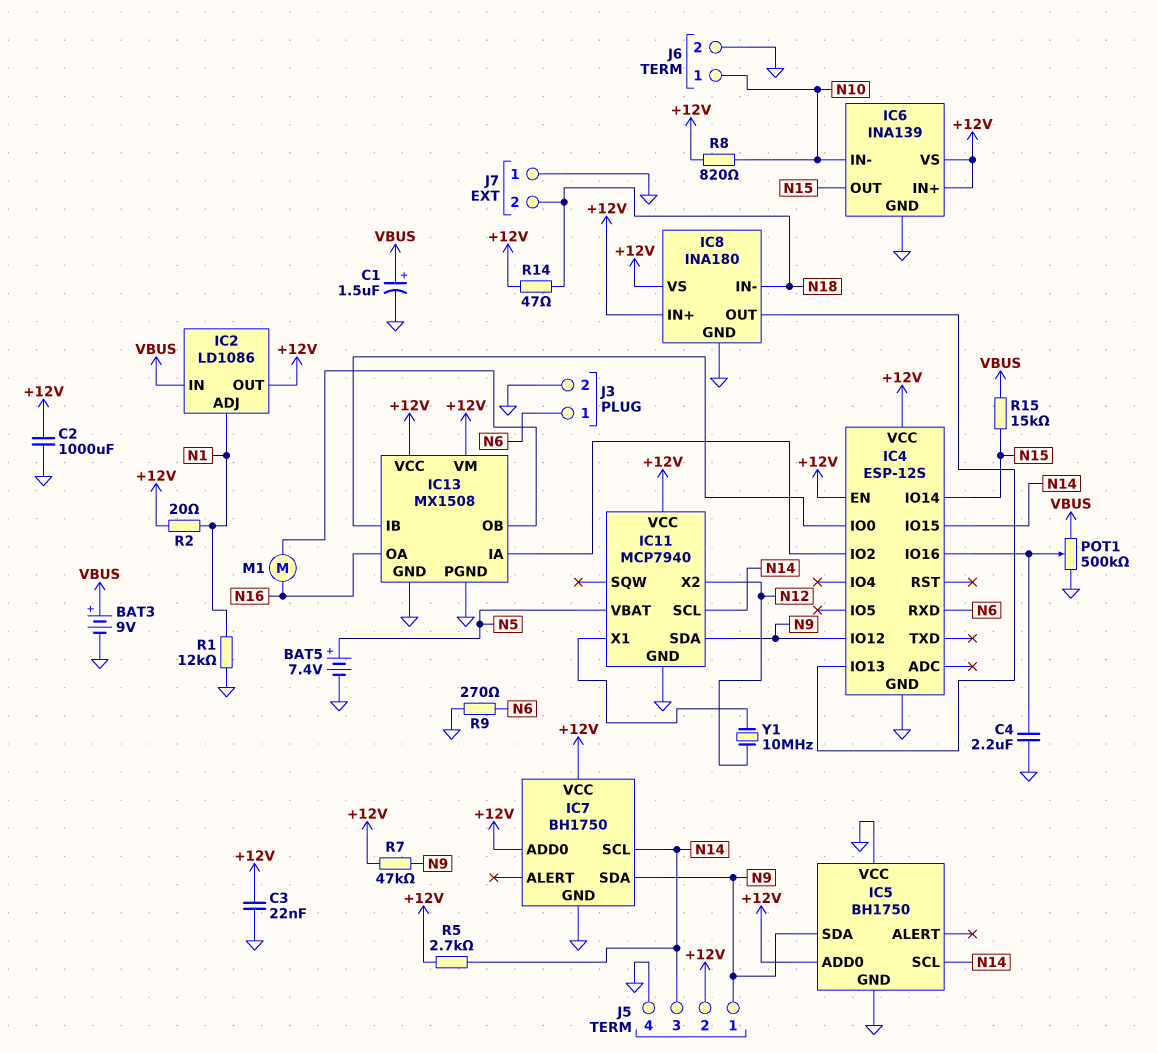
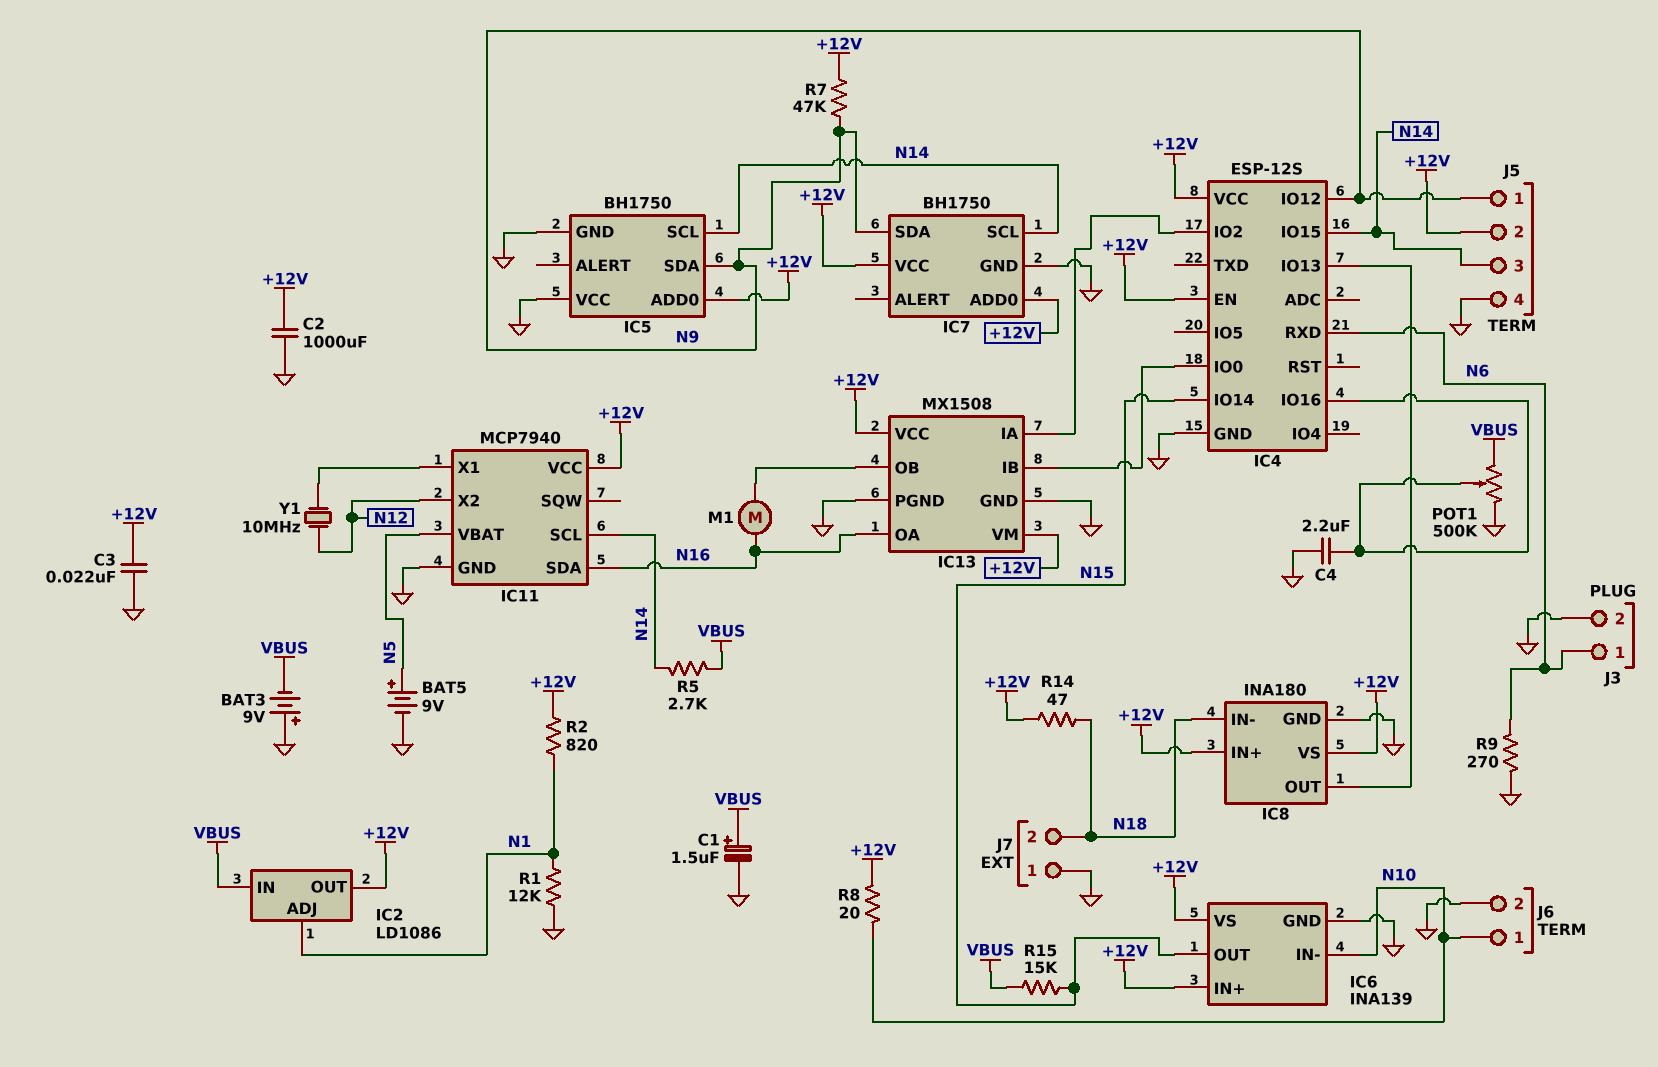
BAT3: 9V (plus VBUS, minus GND) -> 9V (plus GND, minus VBUS)
BAT5: 7.4V (plus N5, minus GND) -> 9V (plus N5, minus GND)
IC11 pin SDA: N9 -> N16
R2: 20 (+12V, N1) -> 820 (+12V, N1)
R5: 2.7k (+12V, N14) -> 2.7k (N14, VBUS)
R8: 820 (+12V, N10) -> 20 (+12V, N10)

